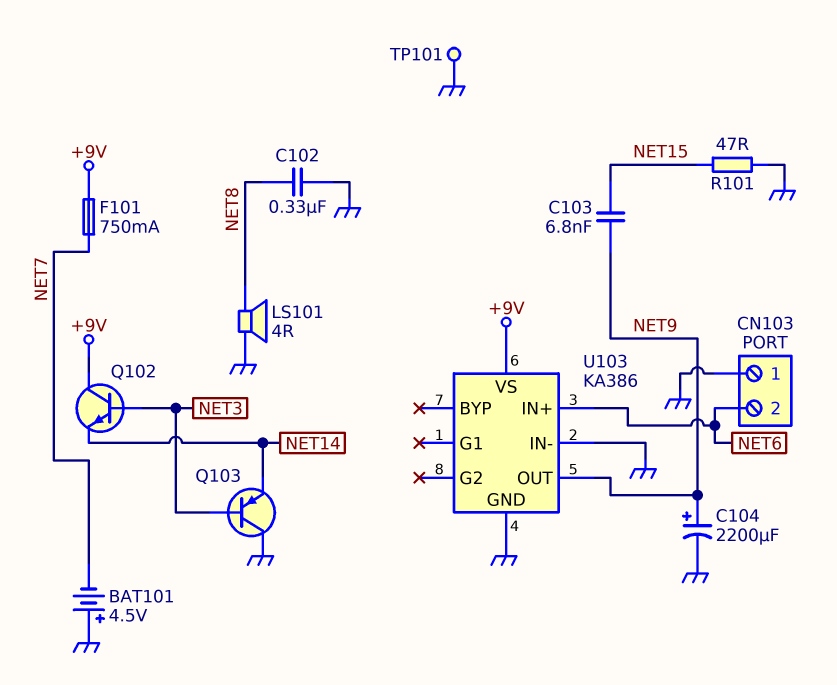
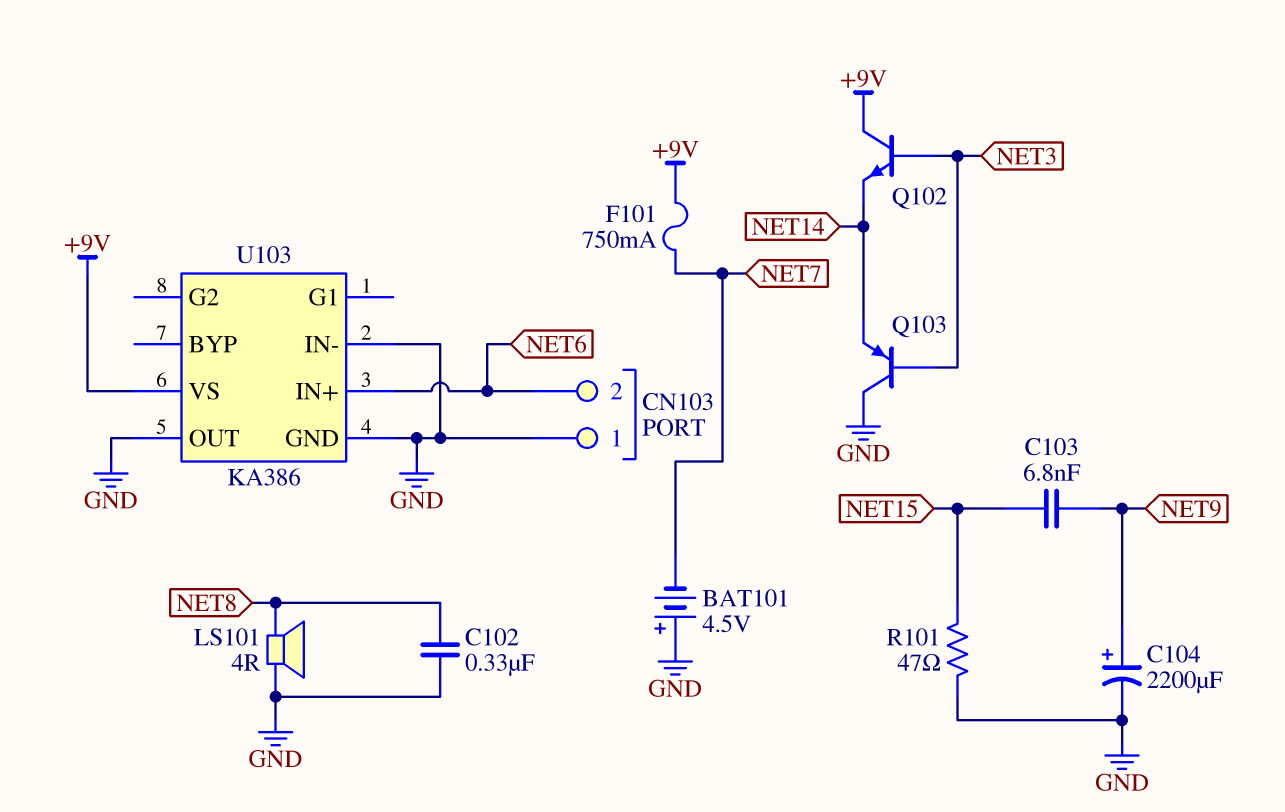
TP101: test point (GND) -> none
U103 pin OUT: NET9 -> GND

